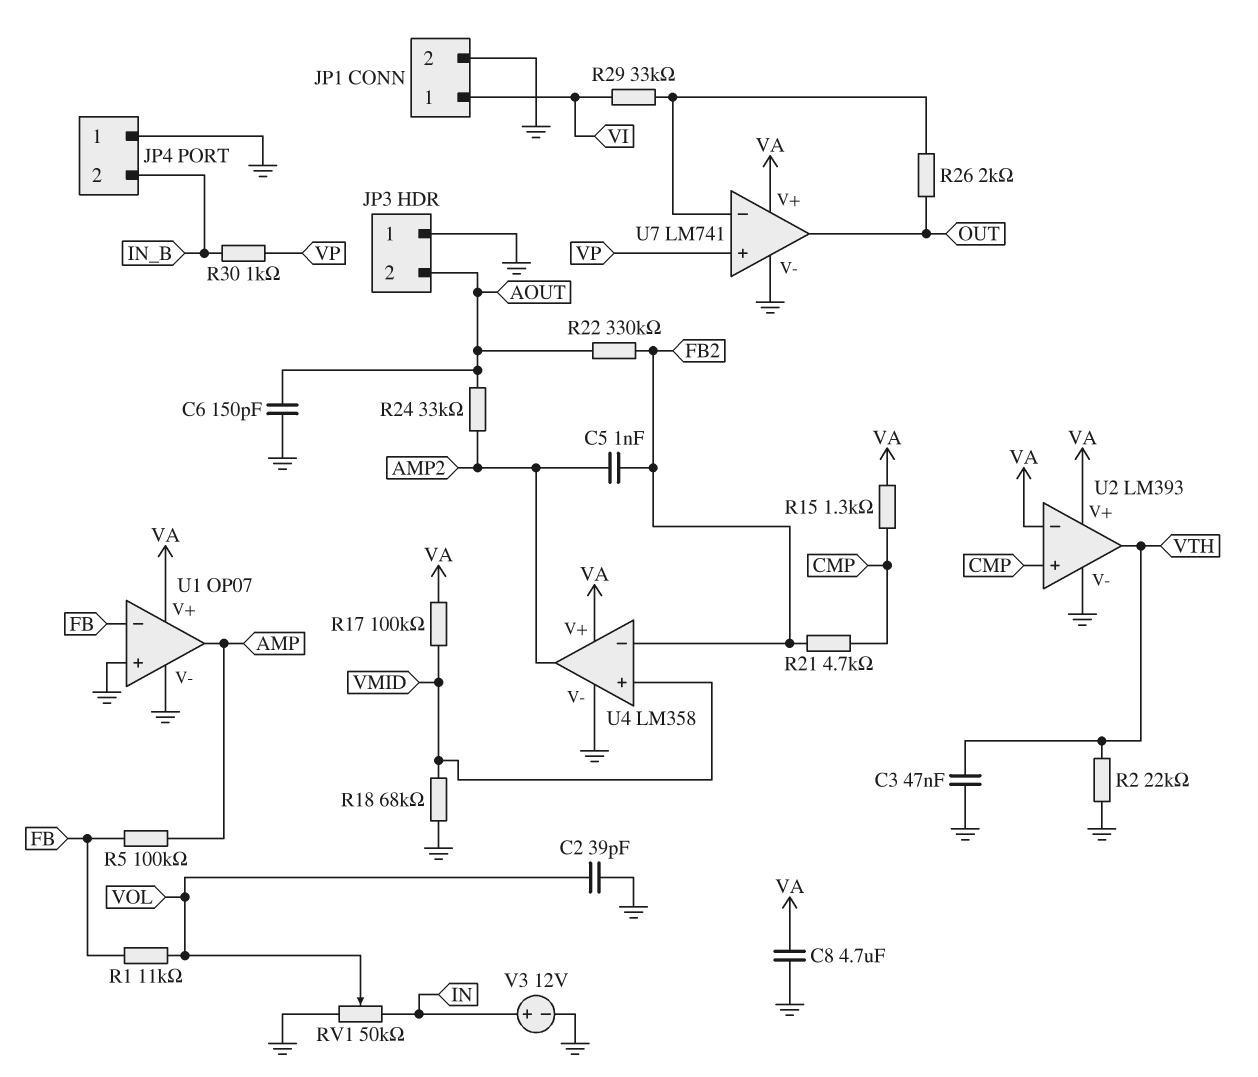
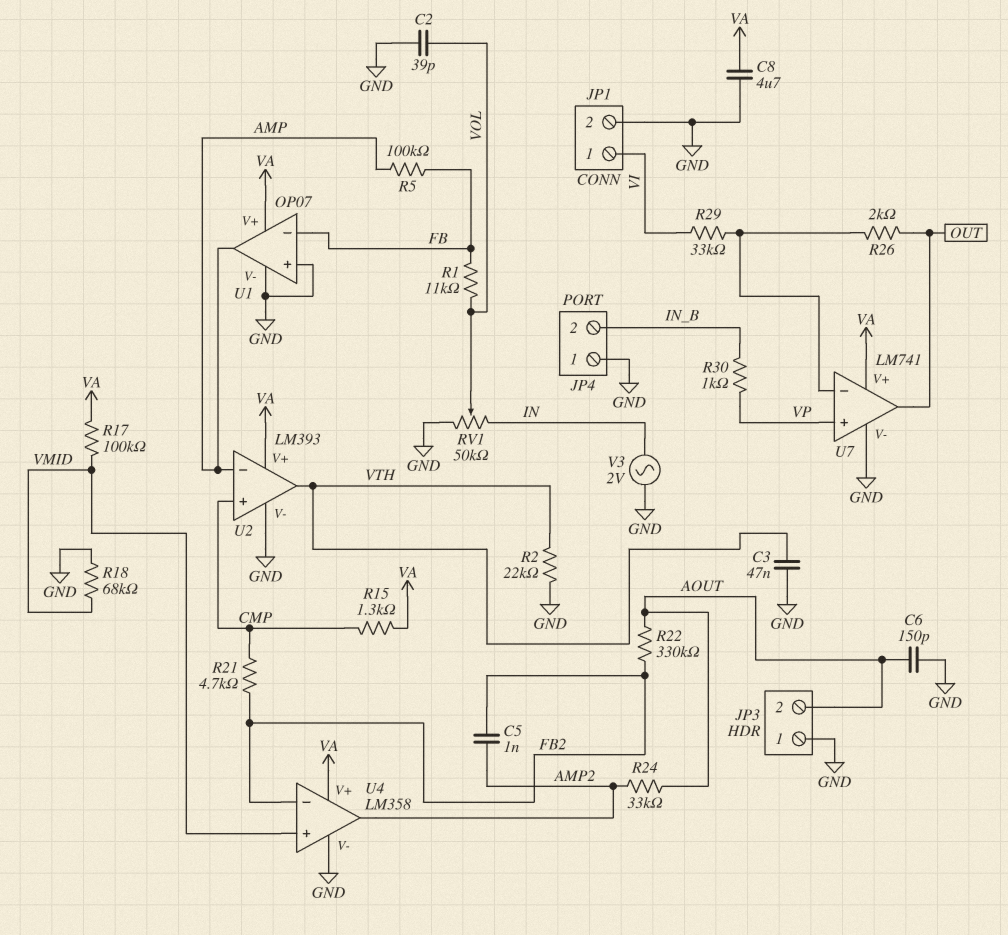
U2 pin in-: VA -> AMP
V3: 12V (plus IN, minus GND) -> AC 2V (GND, IN)

